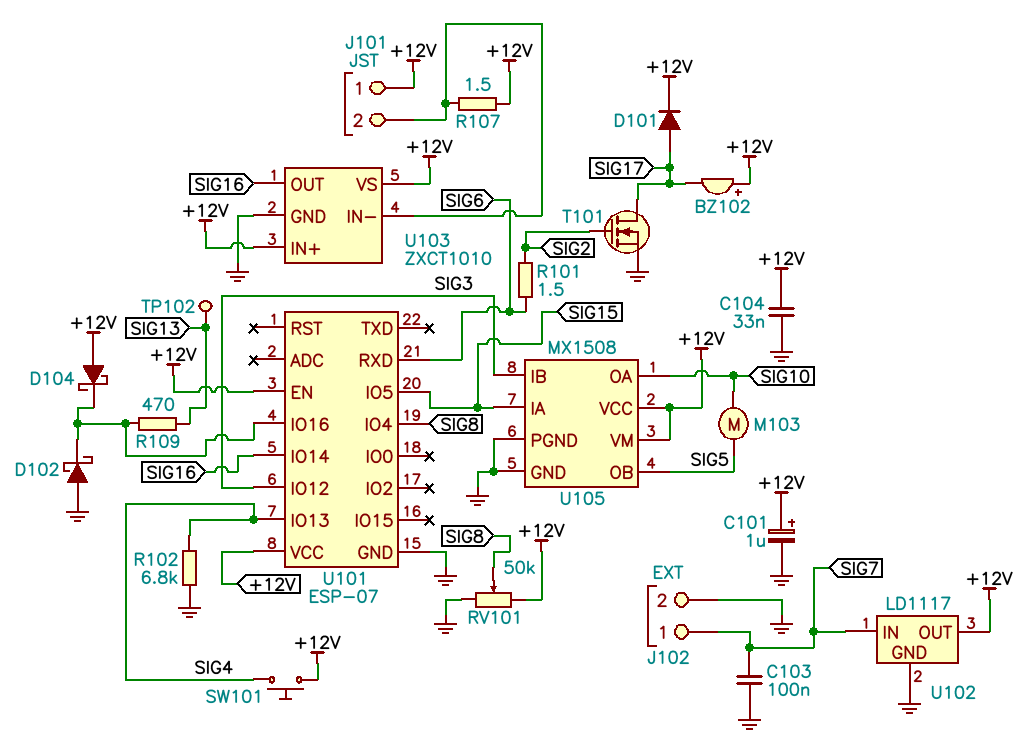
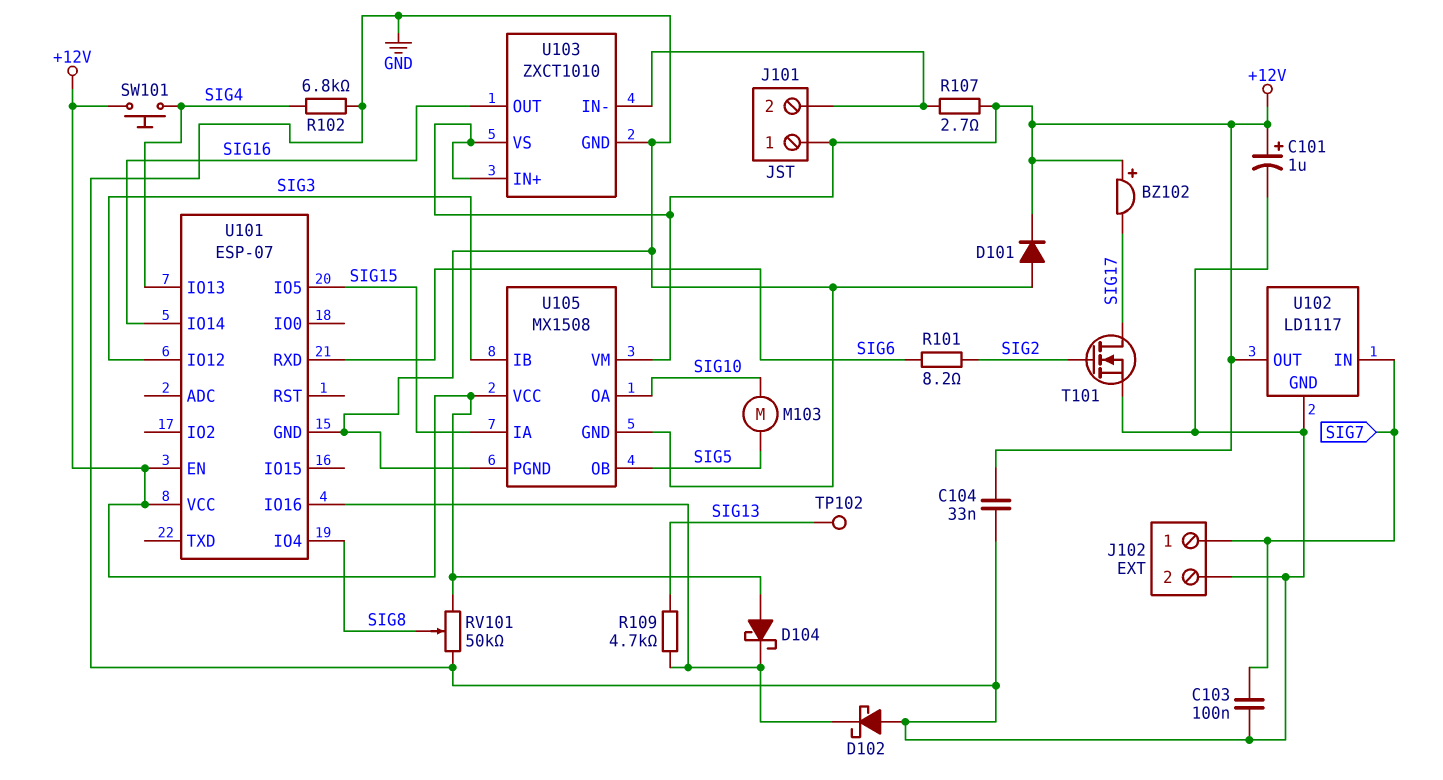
D101: diode (A SIG17, K +12V) -> diode (A GND, K +12V)
R101: 1.5 (SIG2, SIG6) -> 8.2 (SIG2, SIG6)
R107: 1.5 (+12V, J101/2) -> 2.7 (+12V, J101/2)
R109: 470 (SIG13, U101/IO16) -> 4.7k (SIG13, U101/IO16)

